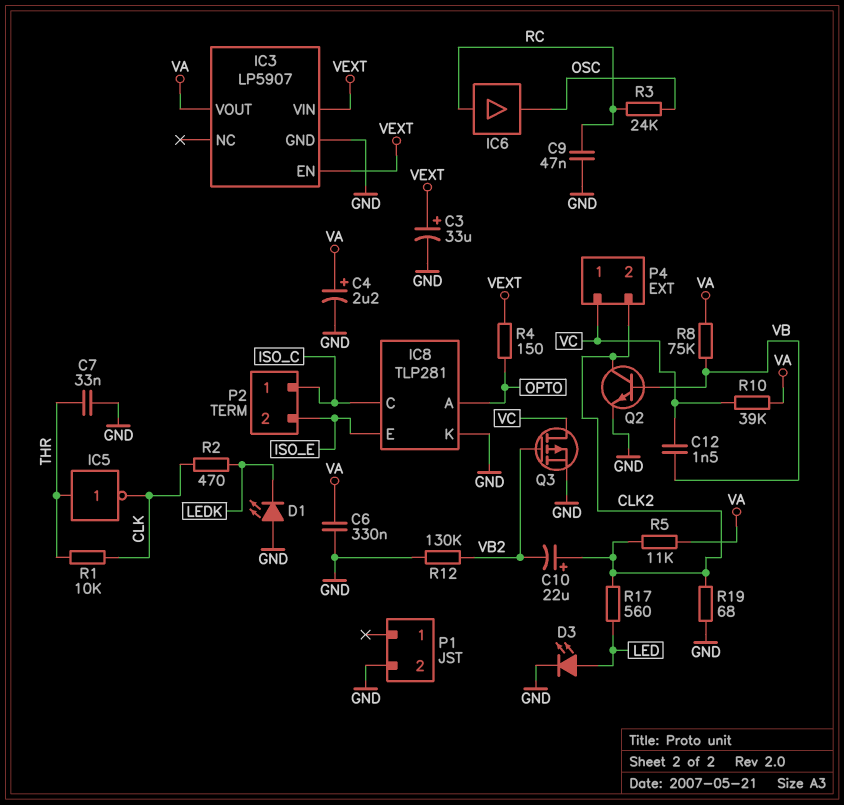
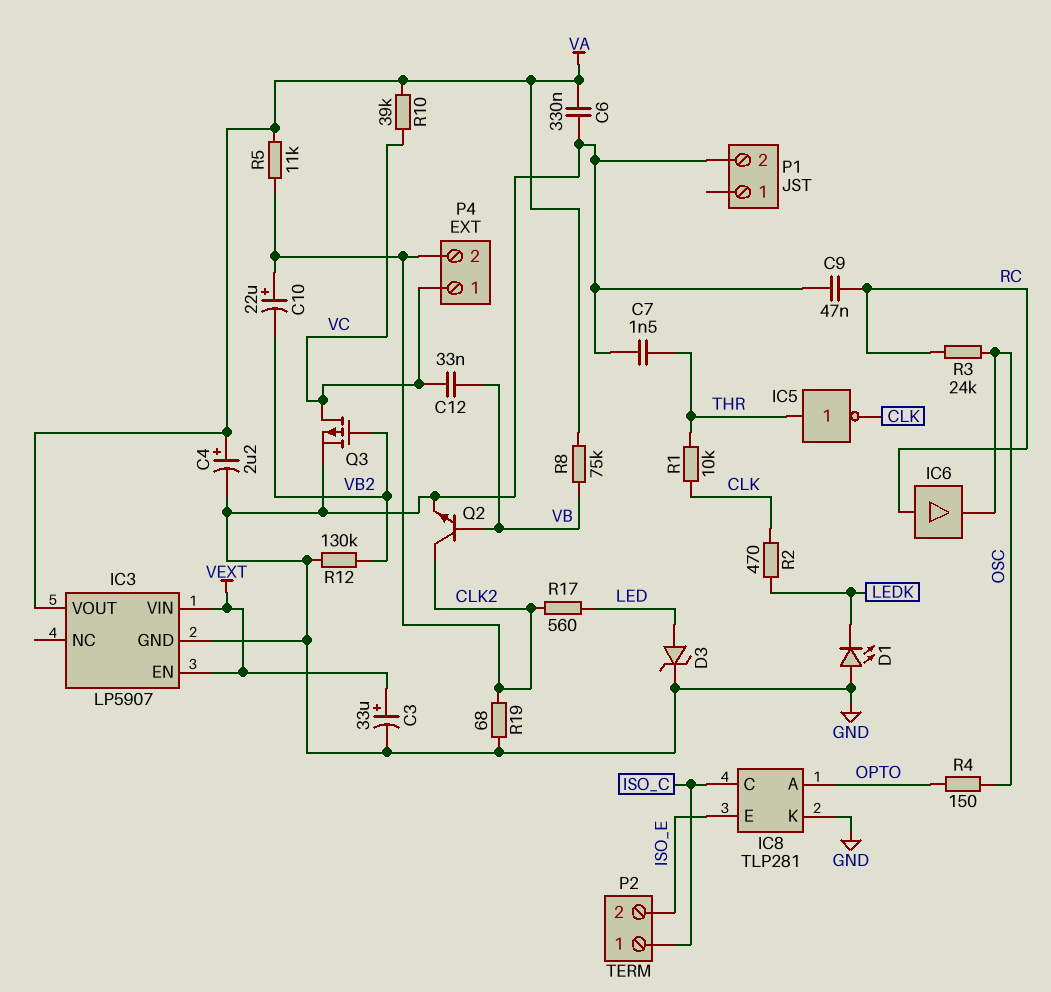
C7: 33nF (GND, THR) -> 1.5nF (GND, THR)
C12: 1.5nF (VB, VC) -> 33nF (VB, VC)
D3: LED (A LED, K GND) -> zener (A LED, K GND)
R4: 150 (OPTO, VEXT) -> 150 (OPTO, OSC)

